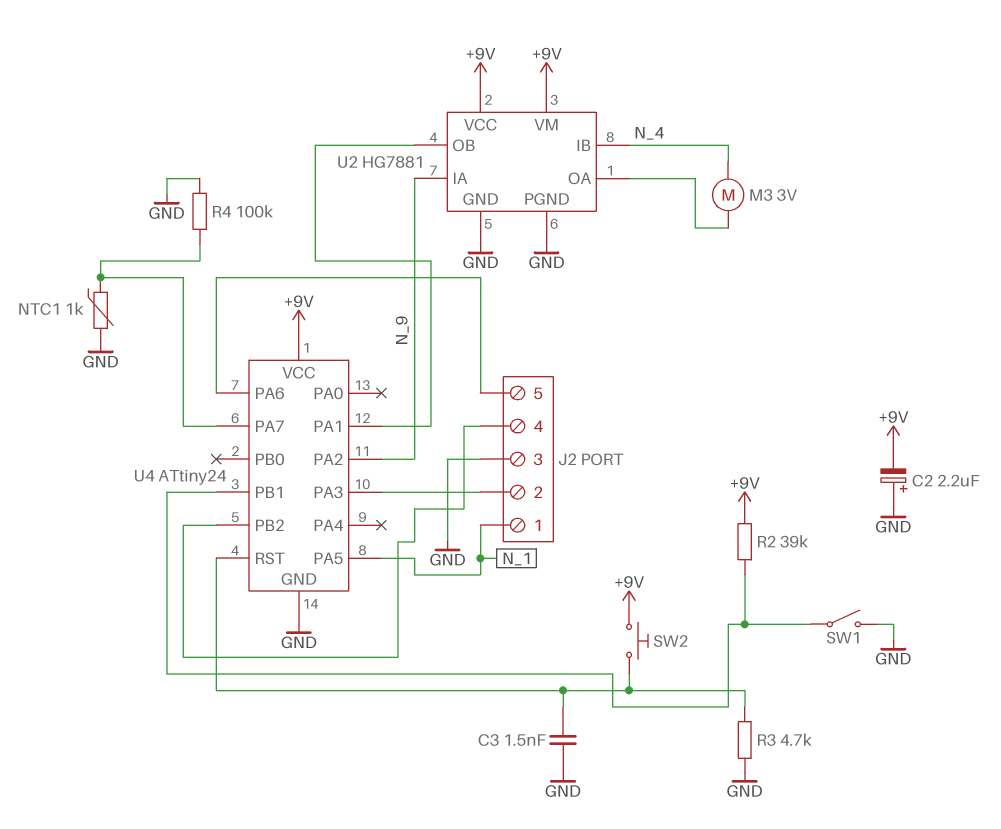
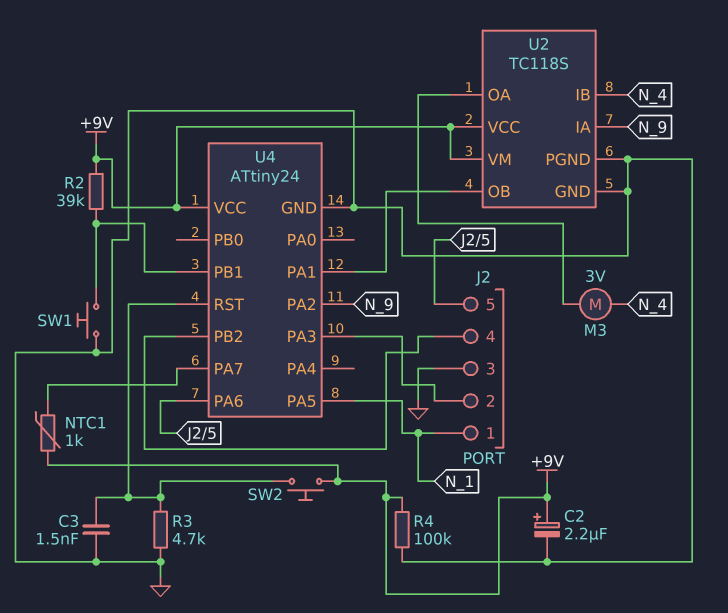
C2: 2.2uF (plus GND, minus +9V) -> 2.2uF (plus +9V, minus GND)
NTC1: 1k (GND, U4/PA7) -> 1k (+9V, U4/PA7)
R4: 100k (GND, U4/PA7) -> 100k (+9V, GND)
SW1: switch (GND, U4/PB1) -> button (GND, U4/PB1)
U2: HG7881 -> TC118S

